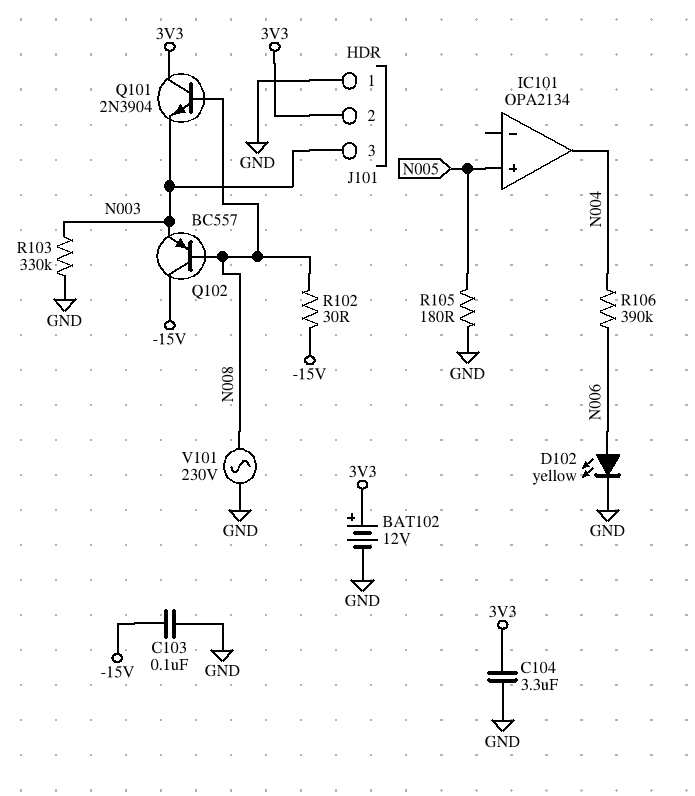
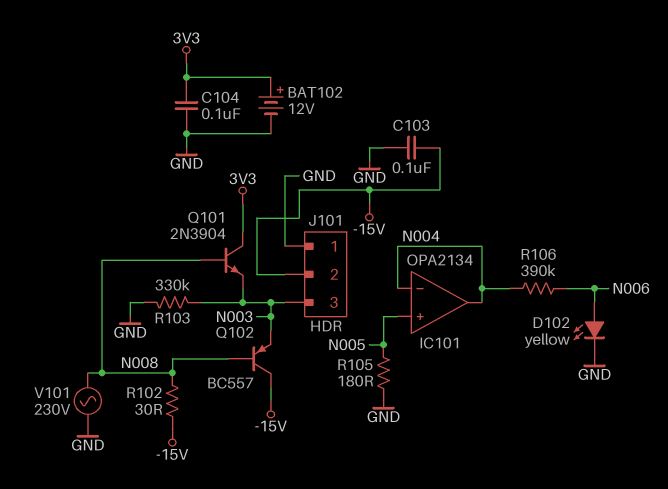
C104: 3.3uF (3V3, GND) -> 100nF (3V3, GND)
IC101 pin in-: none -> N004
J101 pin 2: 3V3 -> -15V

